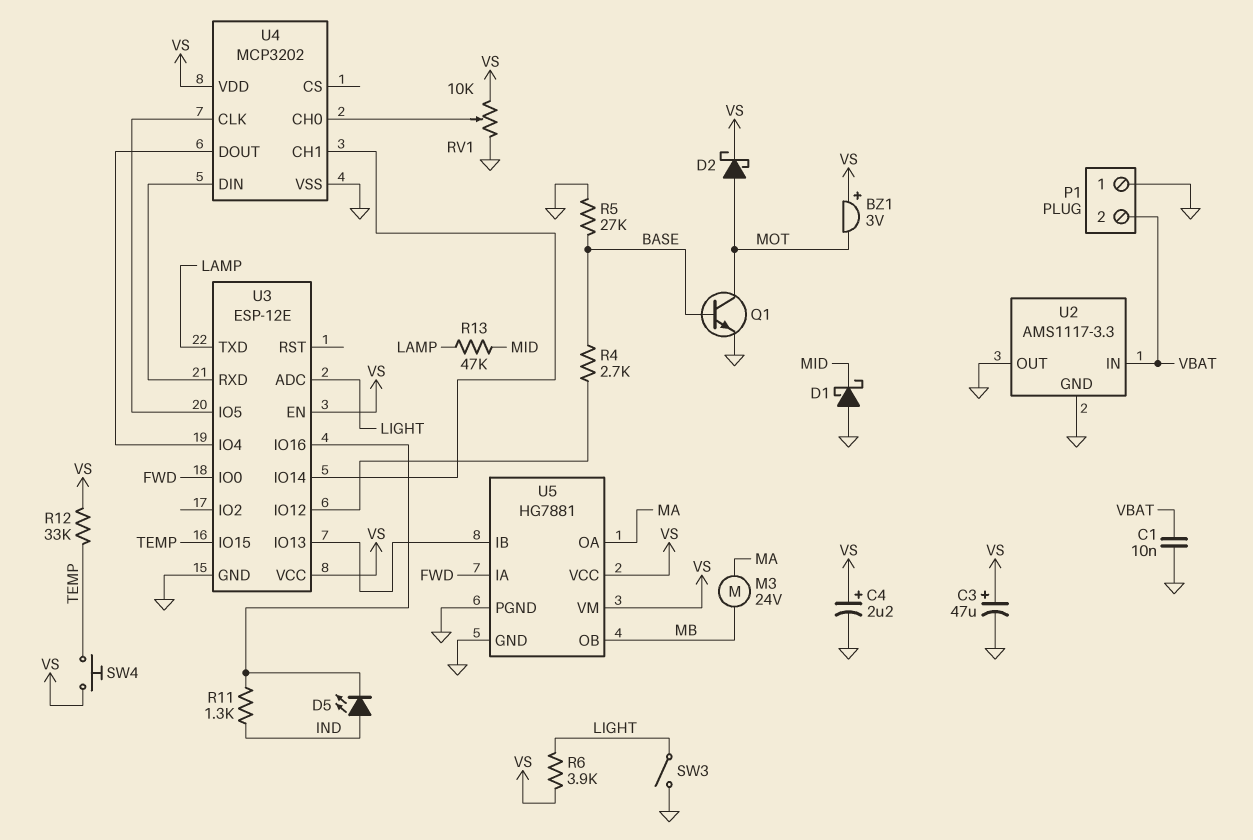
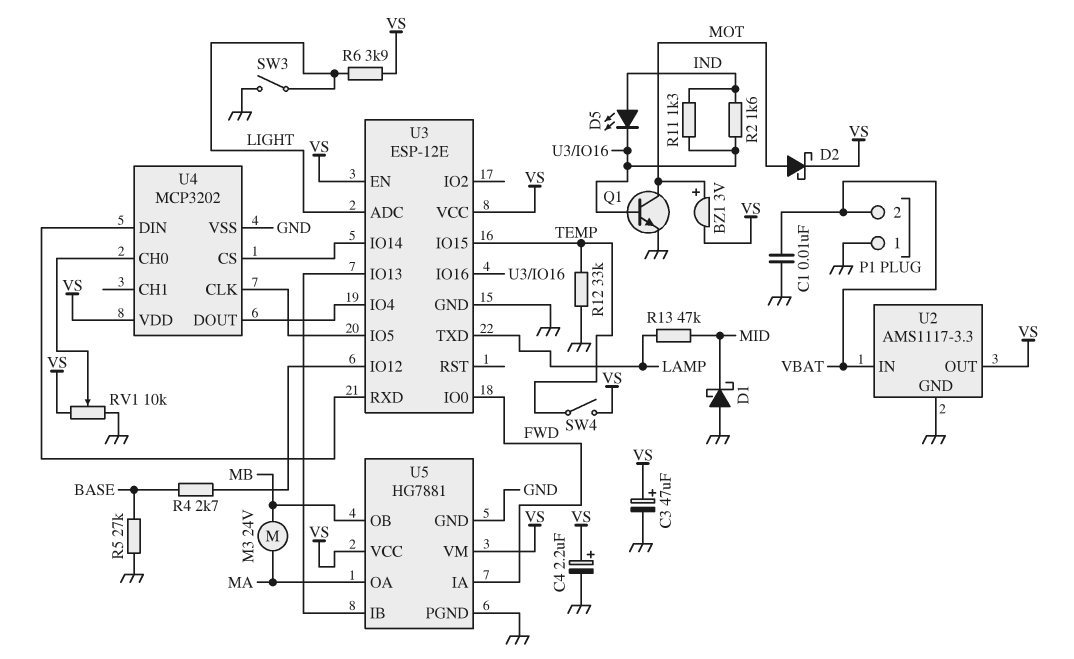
BZ1: buzzer 3V (plus VS, minus MOT) -> buzzer 3V (plus MOT, minus VS)
Q1: NPN (B BASE, C MOT, E GND) -> NPN (B U3/IO16, C MOT, E GND)
R2: none -> 1.6k (IND, U3/IO16)
R12: 33k (TEMP, VS) -> 33k (GND, TEMP)
SW4: button (TEMP, VS) -> switch (TEMP, VS)
U2 pin OUT: GND -> VS
U4 pin CH1: U3/IO14 -> none
U4 pin CS: none -> U3/IO14

